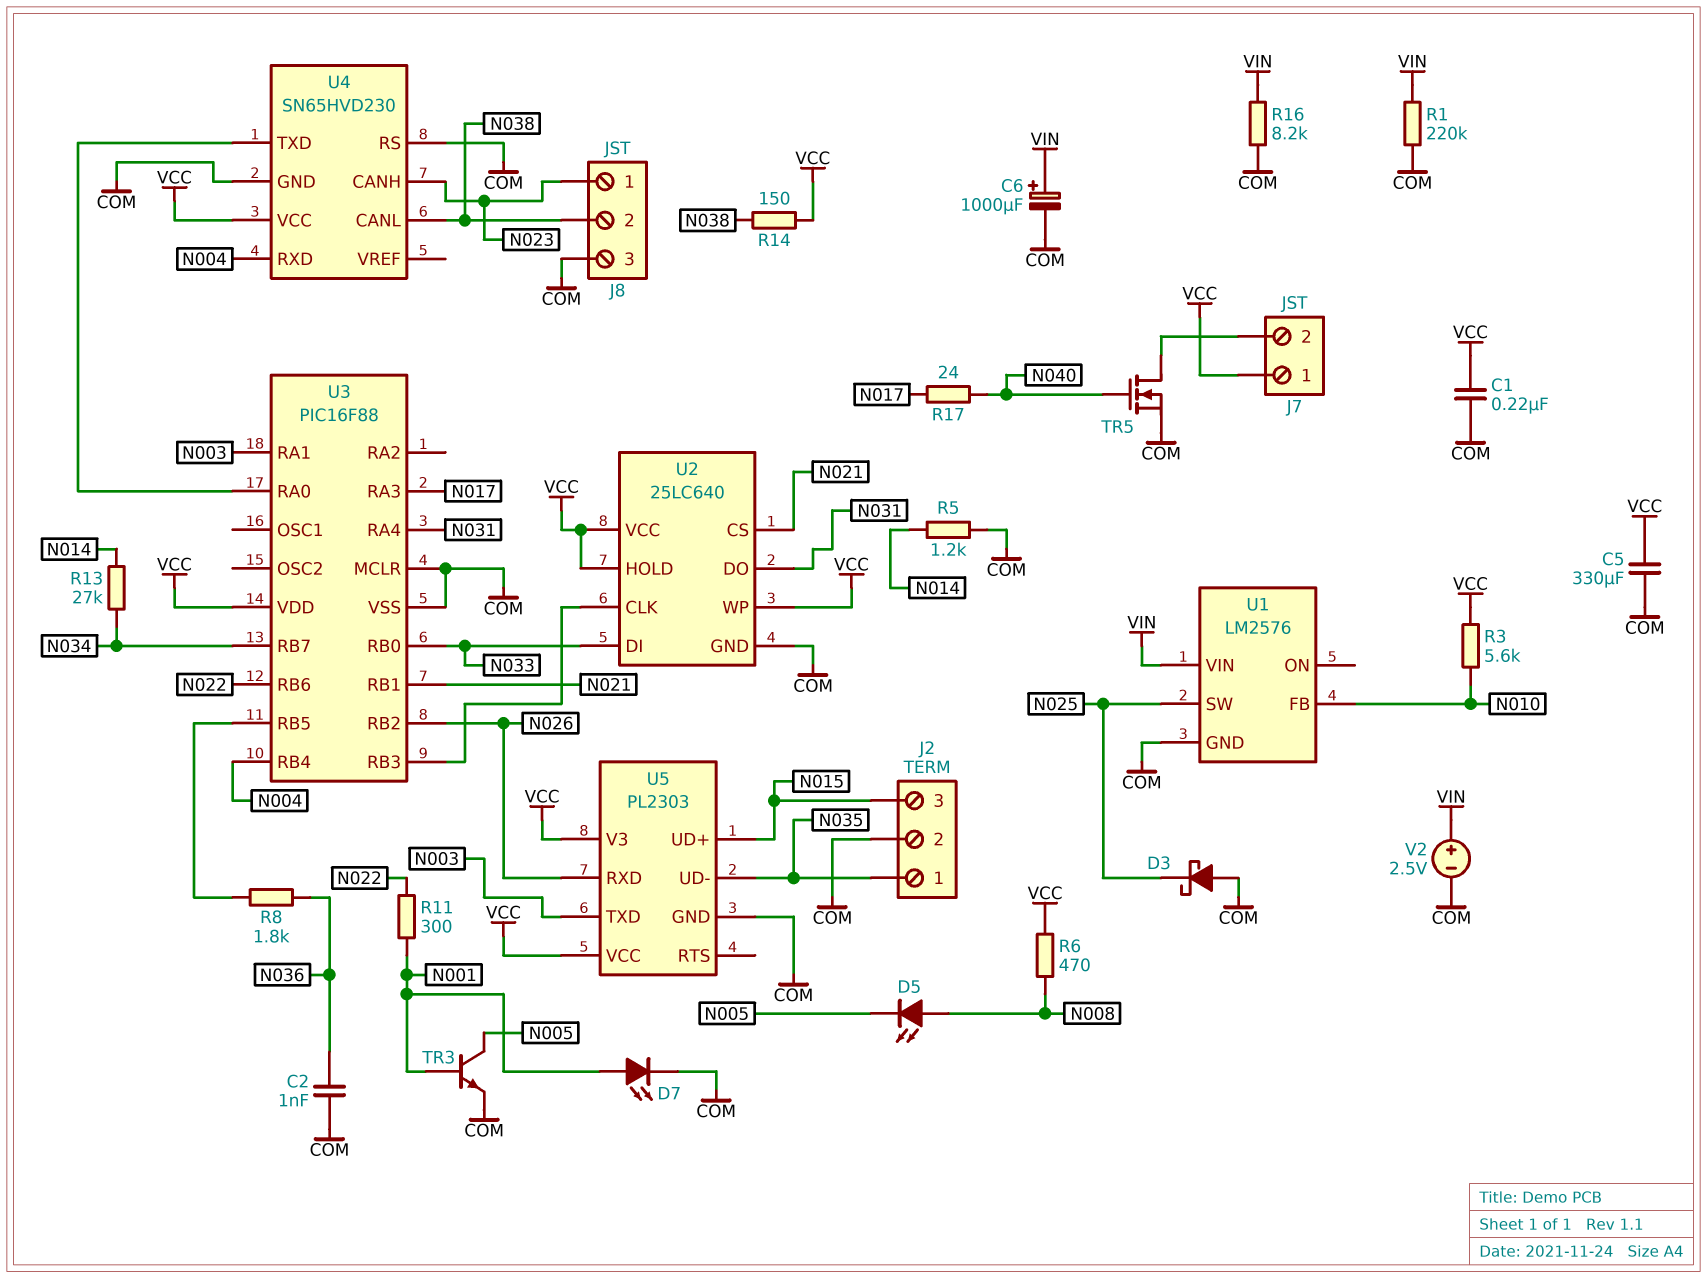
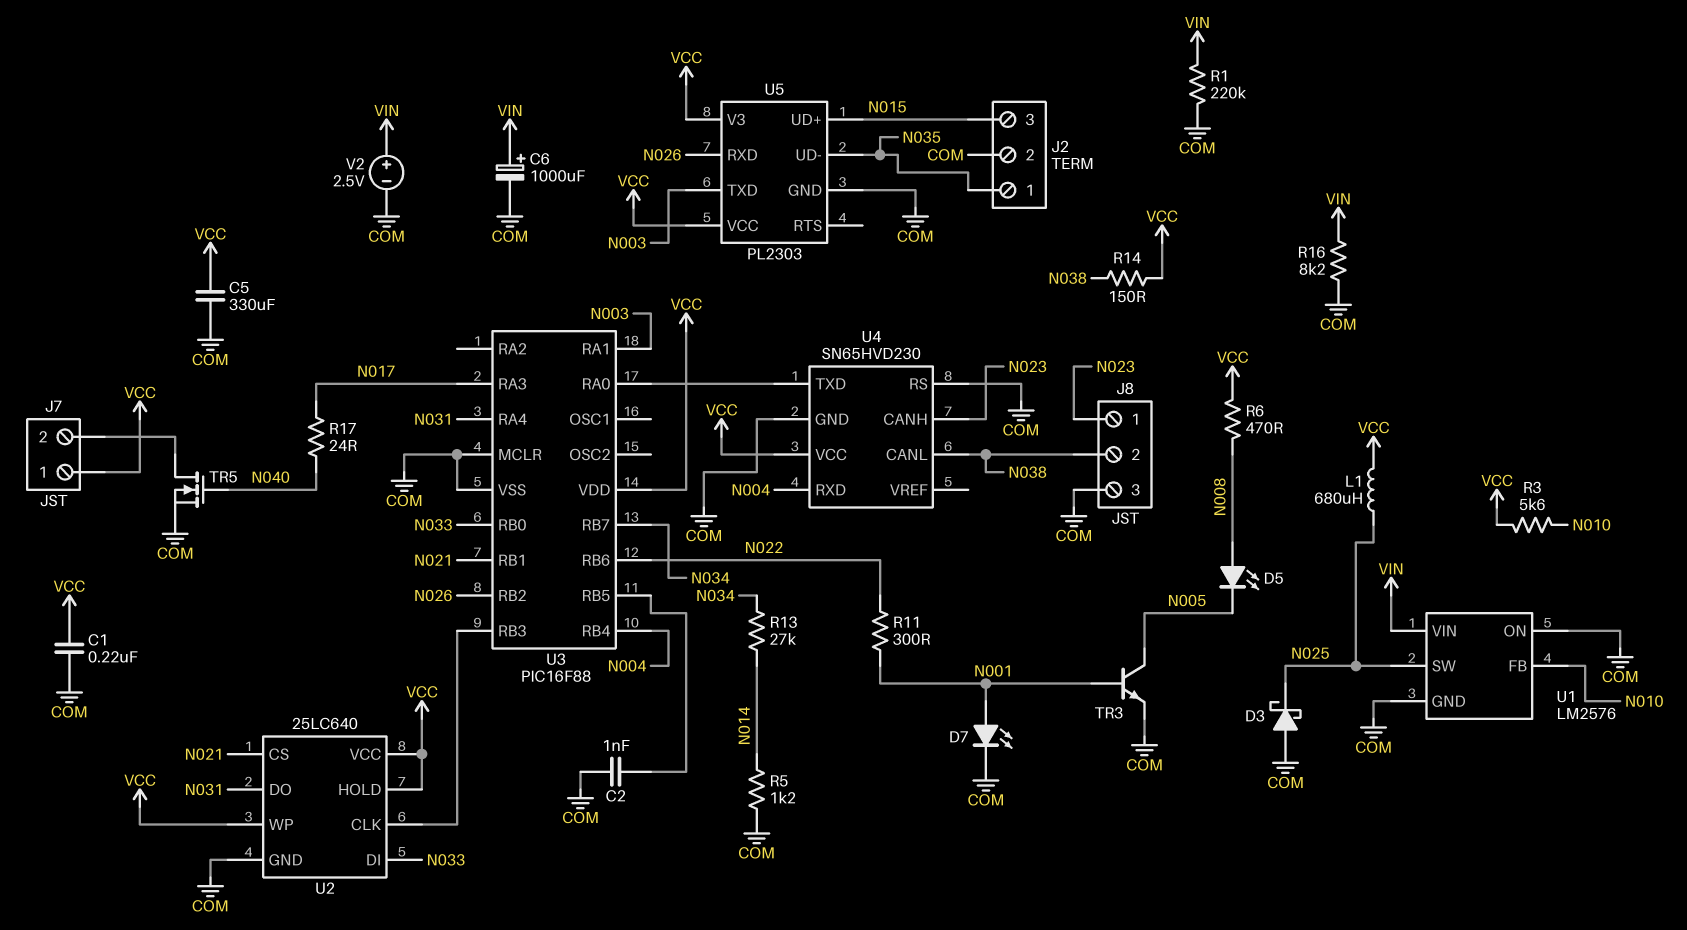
C2: 1nF (COM, N036) -> 1nF (COM, U3/RB5)
L1: none -> 680uH (N025, VCC)
R8: 1.8k (N036, U3/RB5) -> none
U1 pin ON: none -> COM

